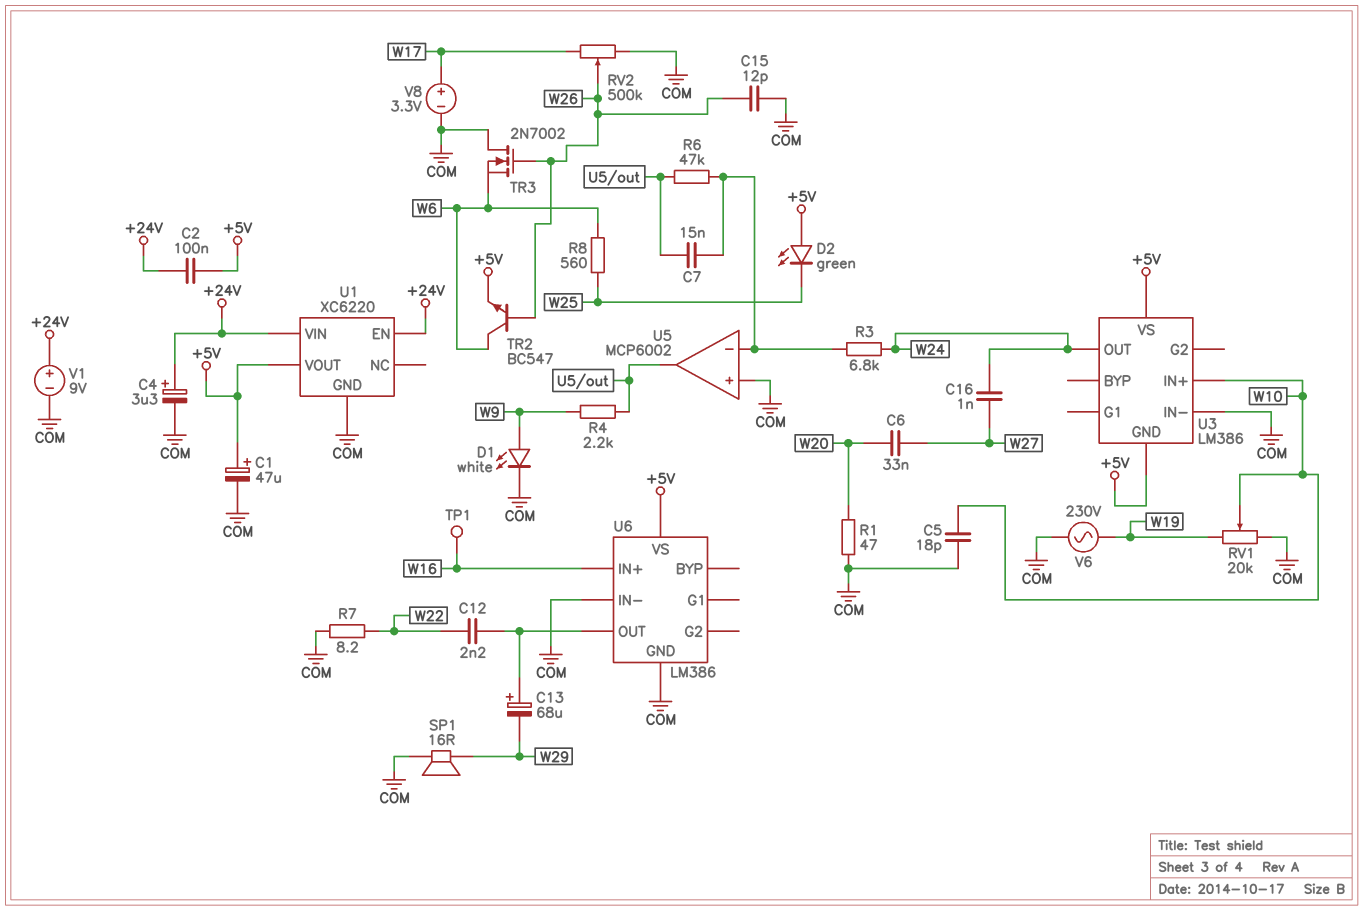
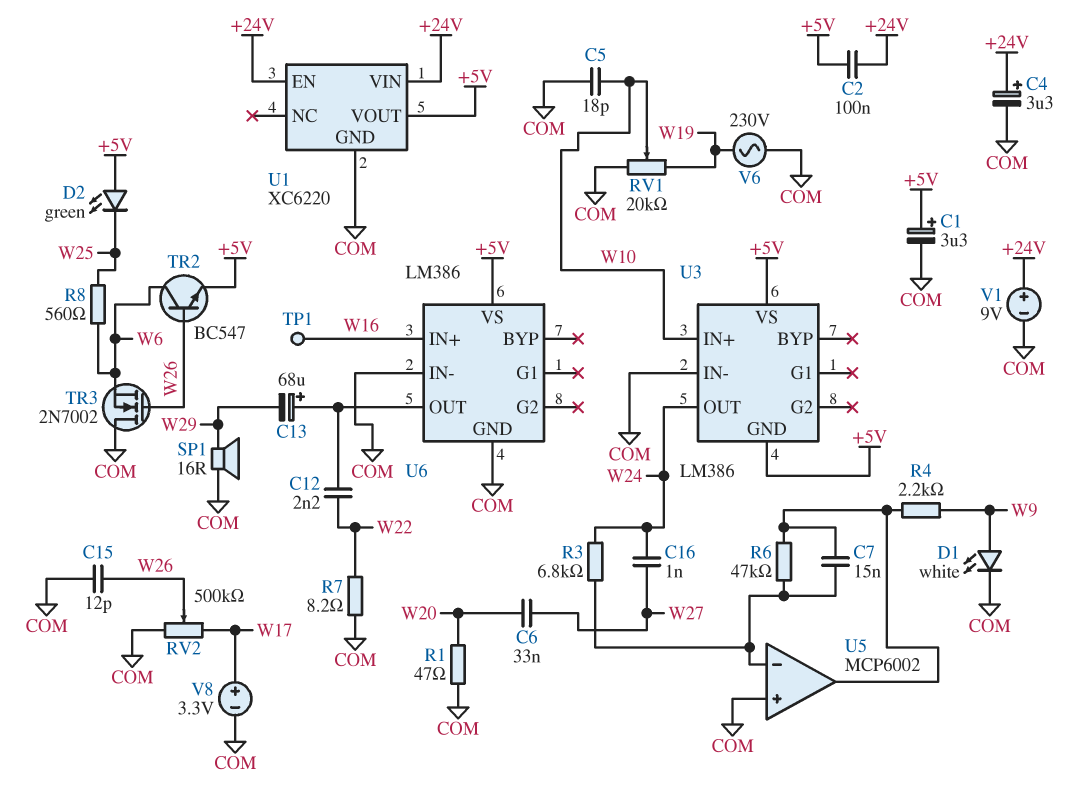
C1: 47uF (plus +5V, minus COM) -> 3.3uF (plus +5V, minus COM)

